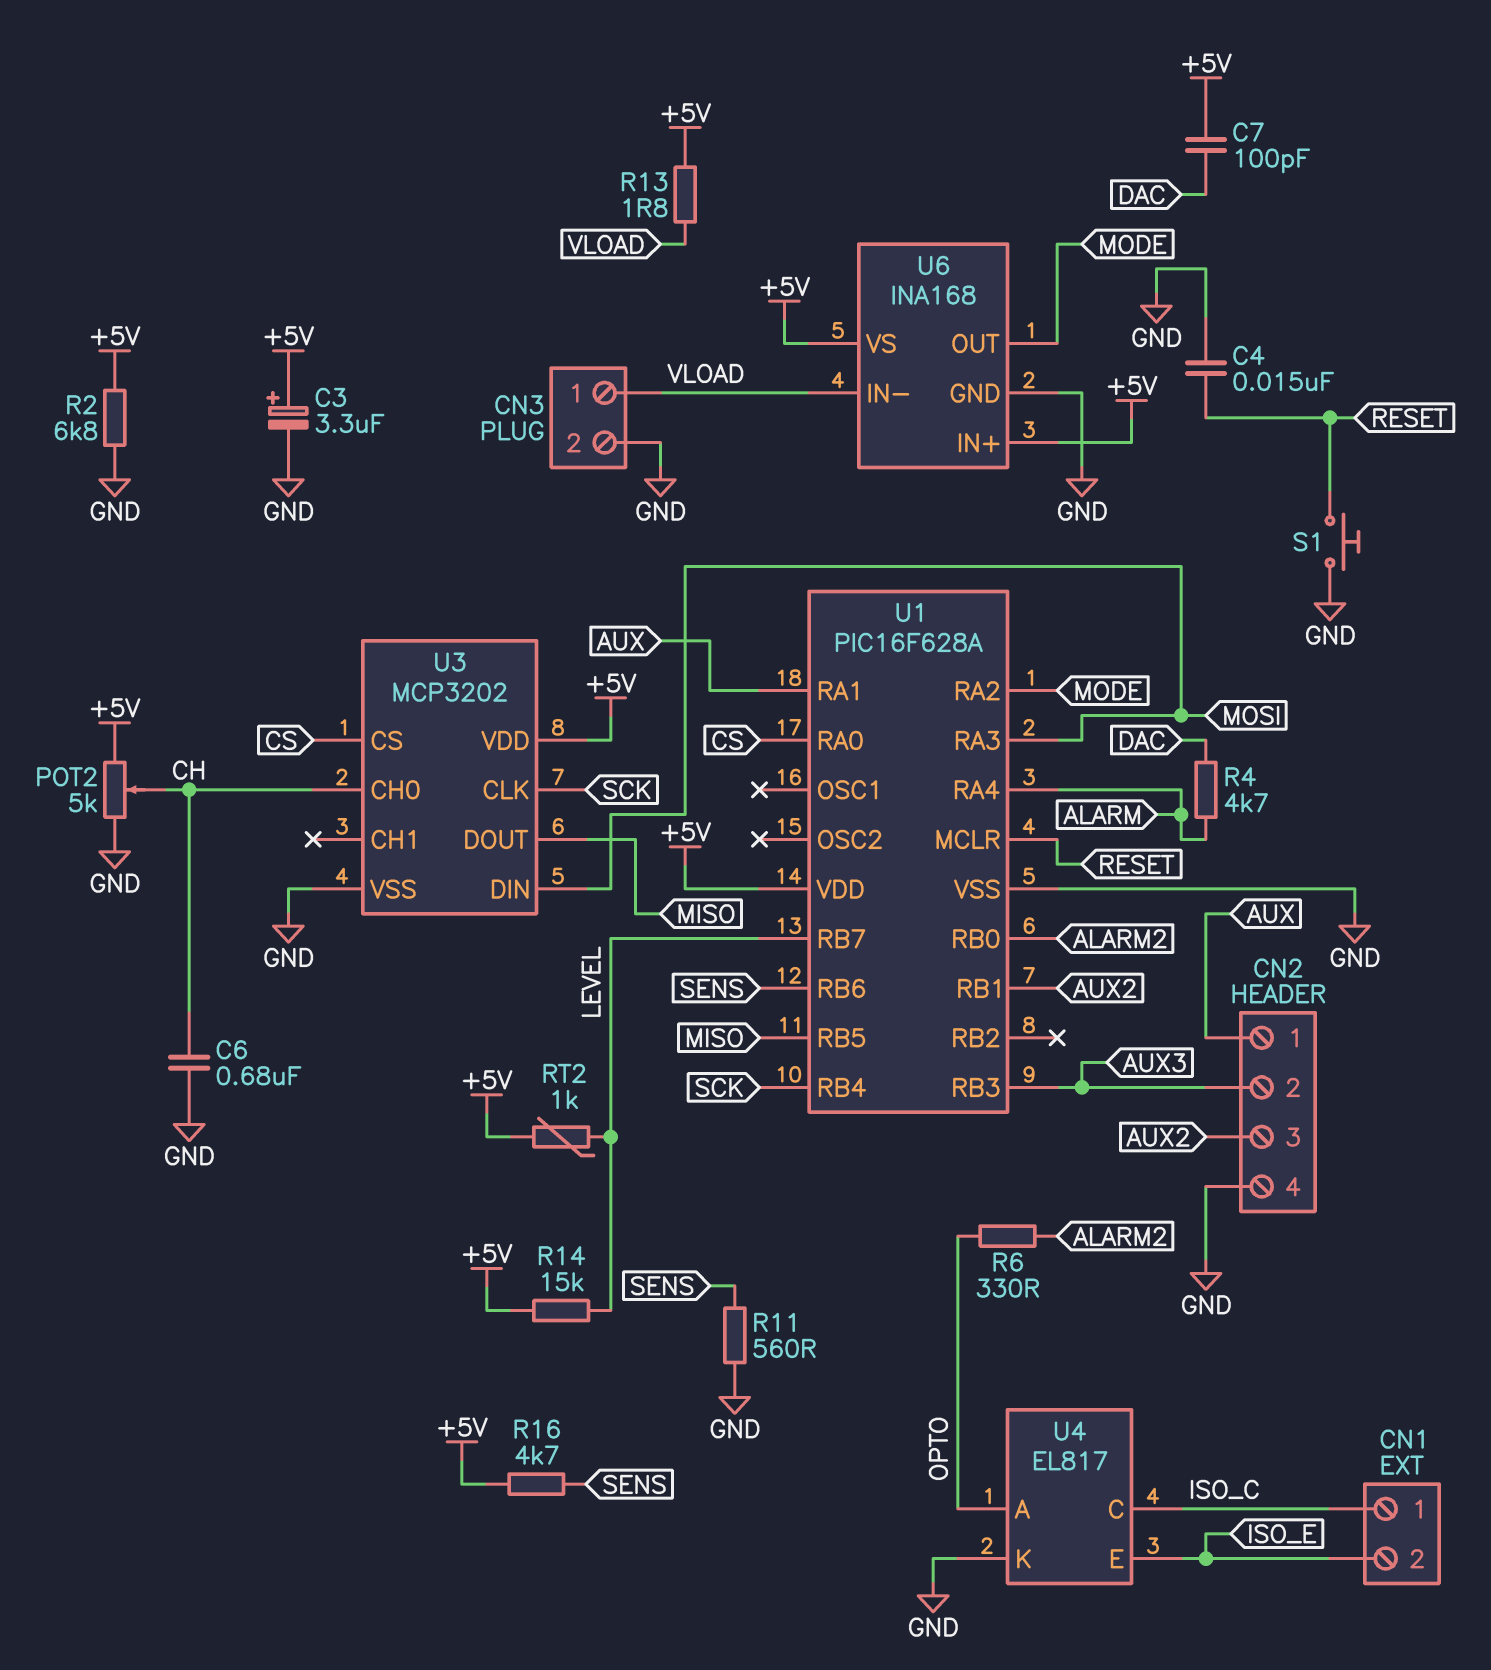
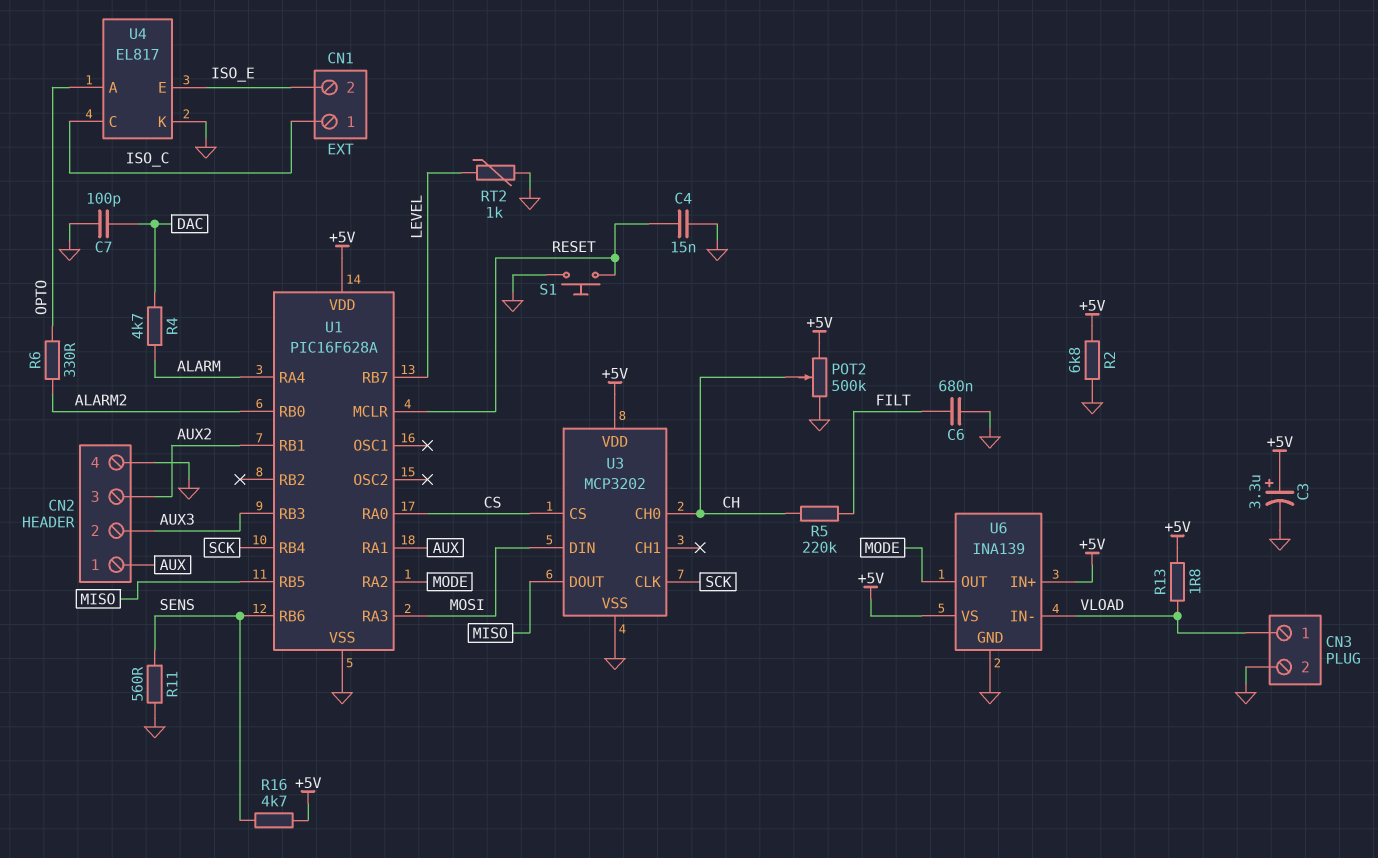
C6: 680nF (CH, GND) -> 680nF (FILT, GND)
C7: 100pF (+5V, DAC) -> 100pF (DAC, GND)
POT2: 5k (+5V, GND, wiper CH) -> 500k (+5V, GND, wiper CH)
R5: none -> 220k (CH, FILT)
R14: 15k (+5V, LEVEL) -> none
RT2: 1k (+5V, LEVEL) -> 1k (GND, LEVEL)
U6: INA168 -> INA139

